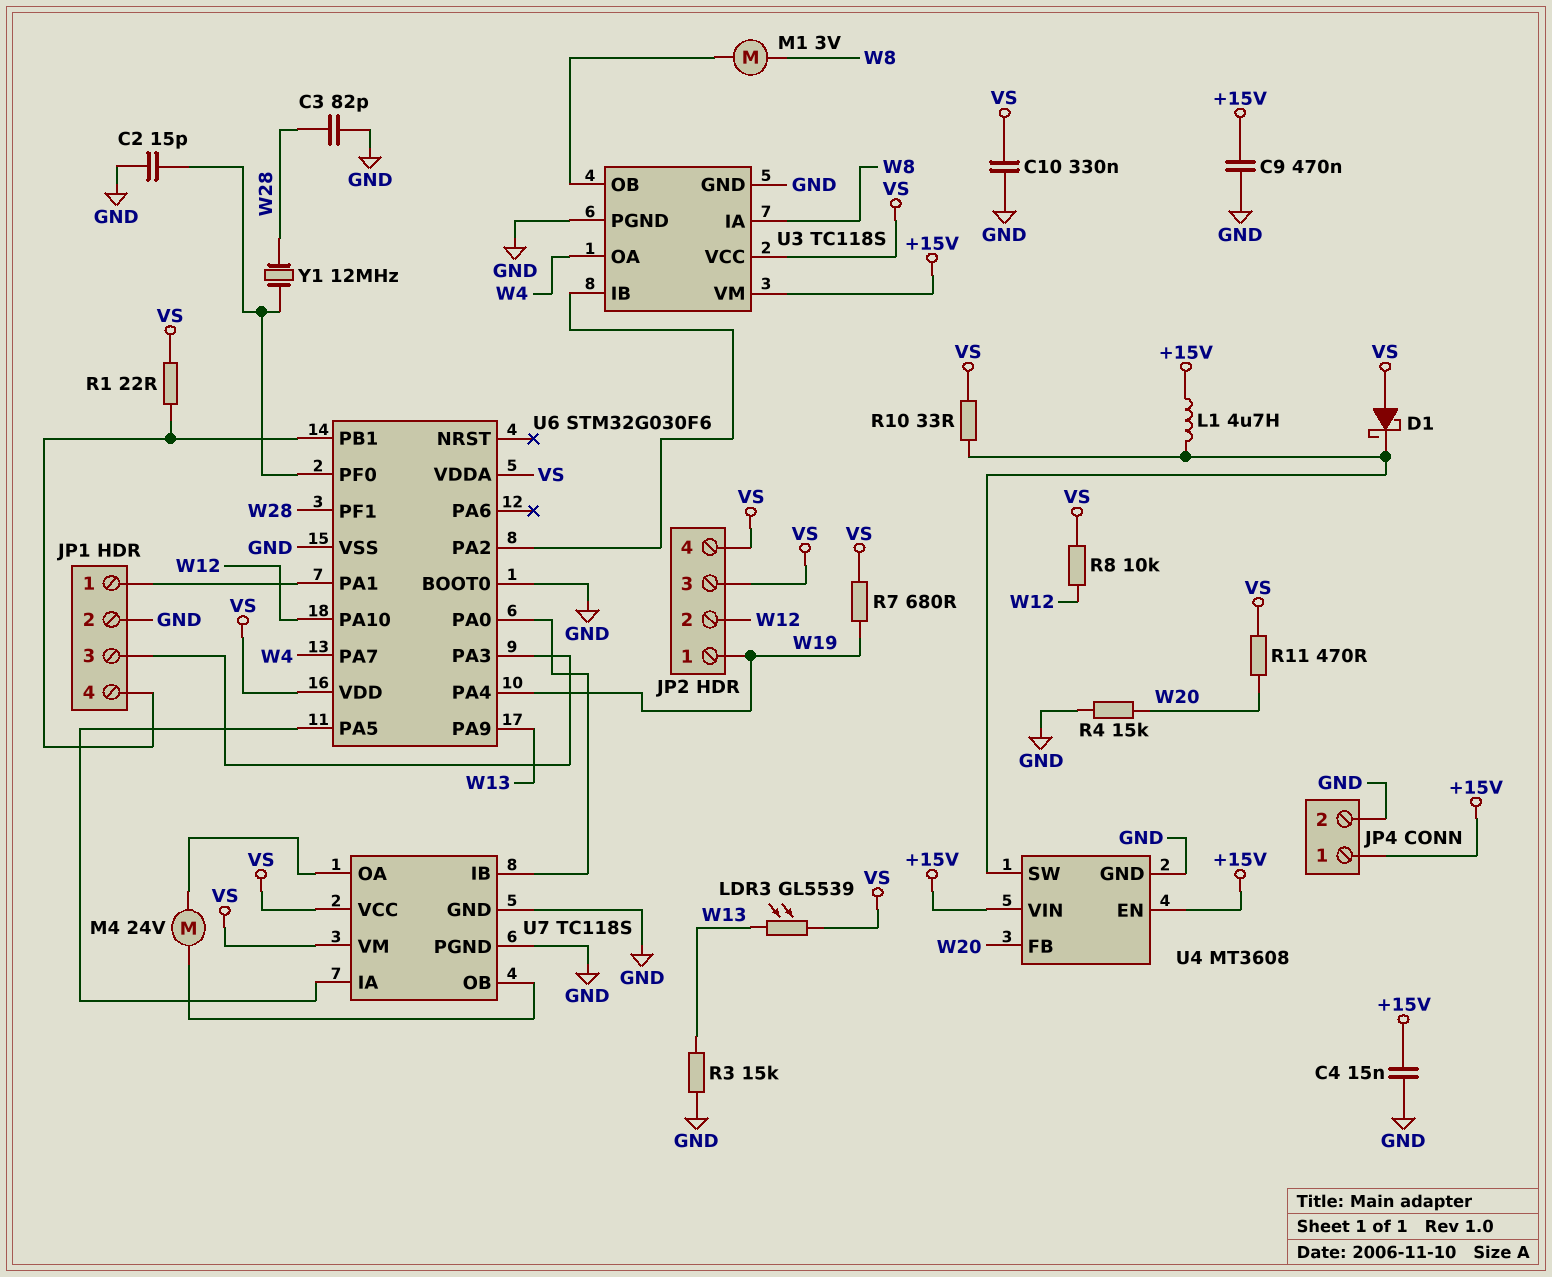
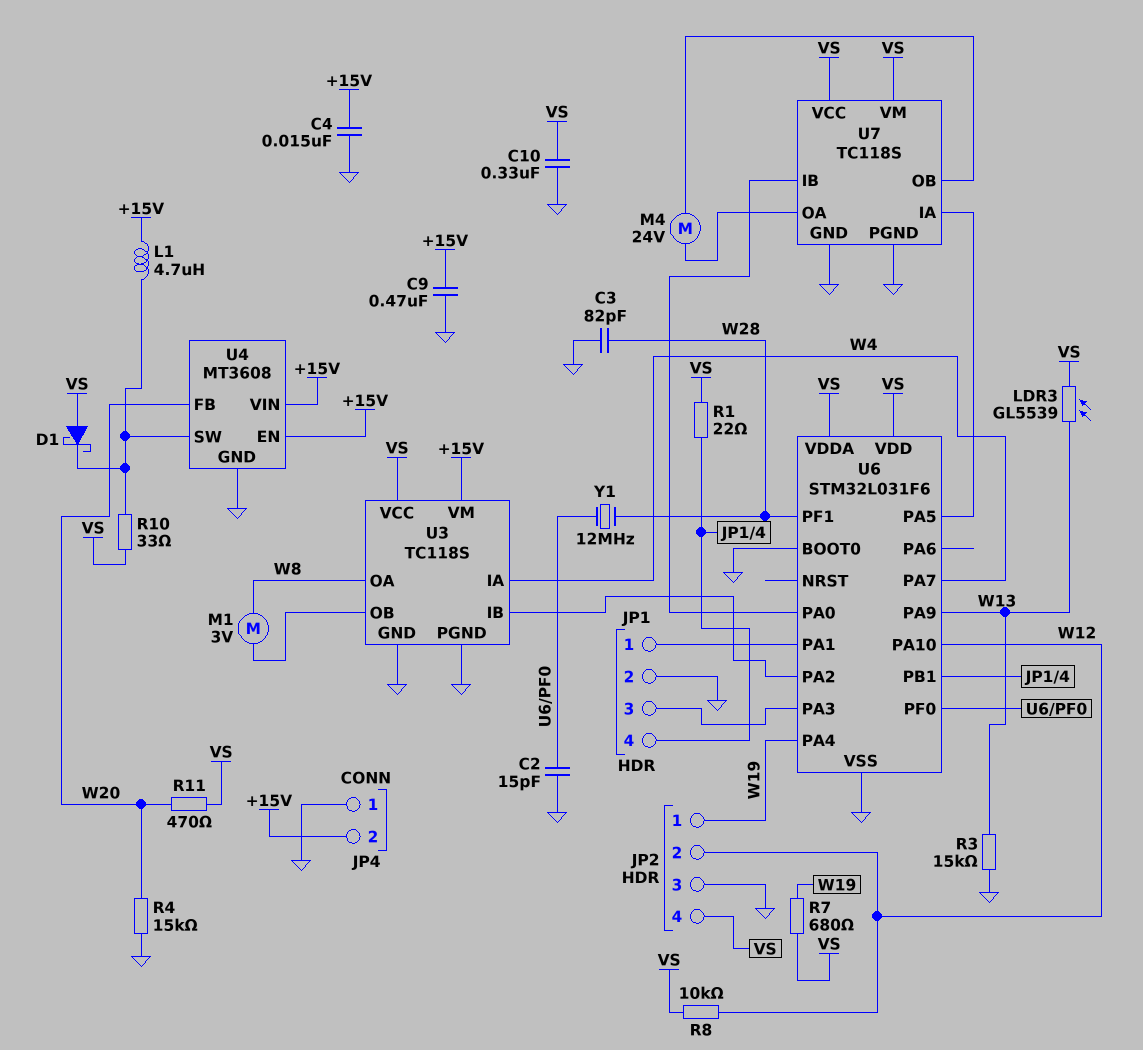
JP2 pin 3: VS -> GND
JP4 pin 1: +15V -> GND
JP4 pin 2: GND -> +15V
U3 pin IA: W8 -> W4
U3 pin OA: W4 -> W8
U6: STM32G030F6 -> STM32L031F6

